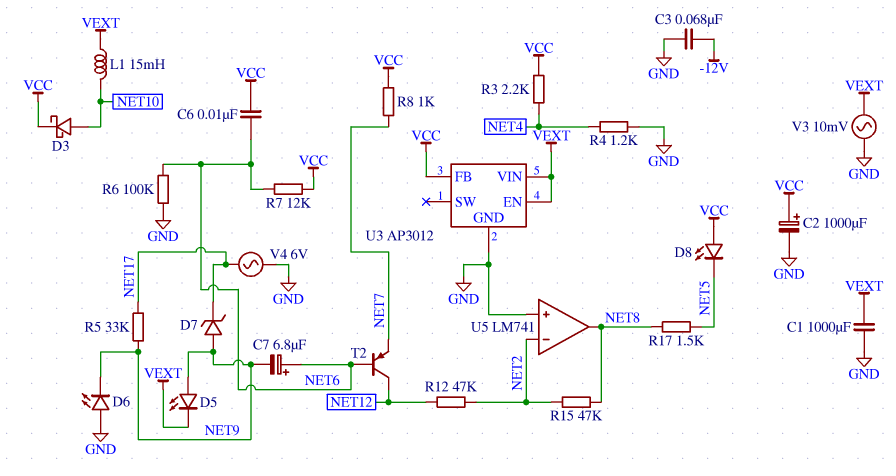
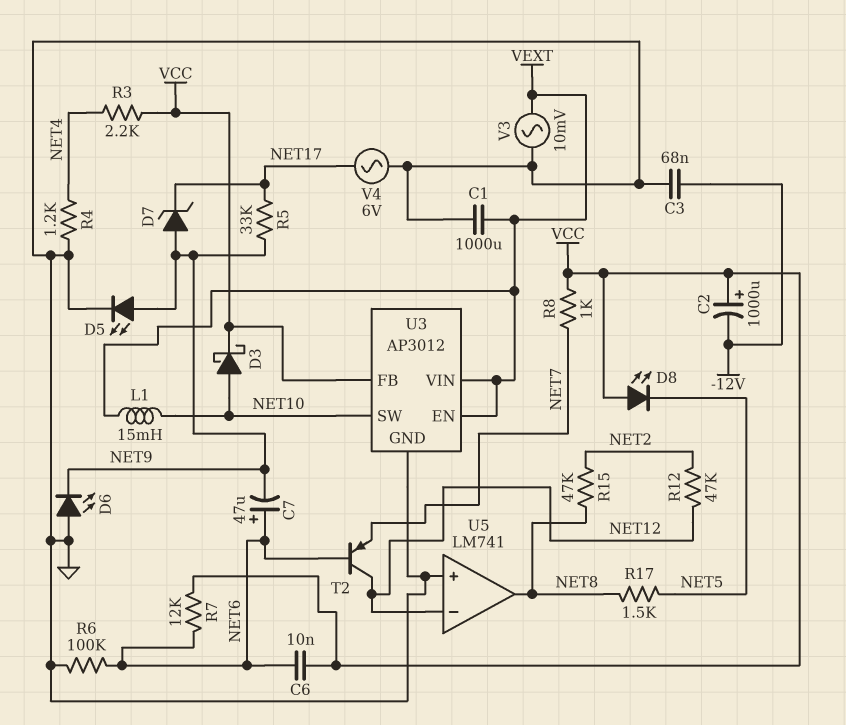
C2: 1000uF (plus VCC, minus GND) -> 1000uF (plus VCC, minus -12V)
C7: 6.8uF (plus NET6, minus NET9) -> 47uF (plus NET6, minus NET9)
D5: LED (A NET9, K VEXT) -> LED (A NET9, K GND)
U3 pin SW: none -> NET10
U5 pin in-: NET2 -> NET12

